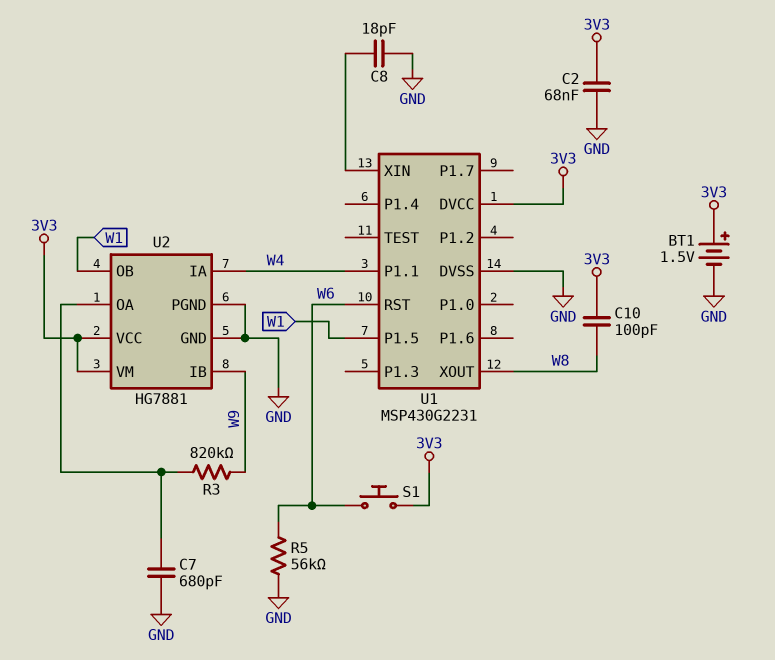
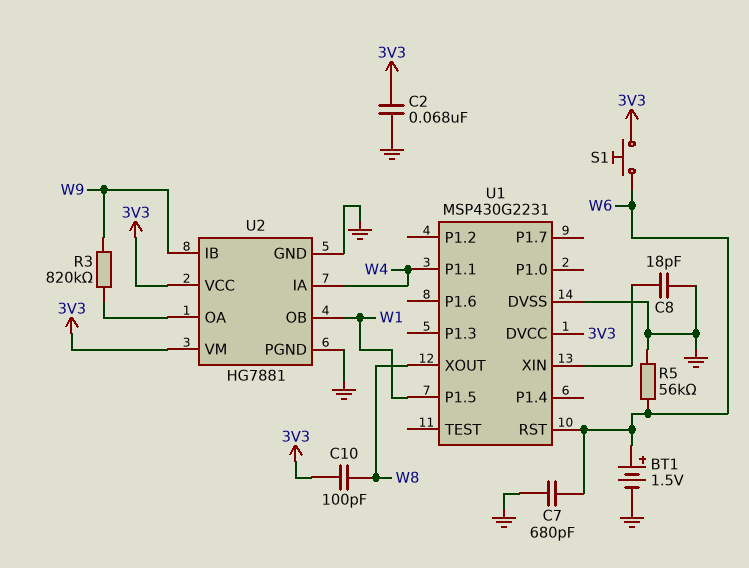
BT1: 1.5V (plus 3V3, minus GND) -> 1.5V (plus W6, minus GND)
C7: 680pF (GND, U2/OA) -> 680pF (GND, W6)

